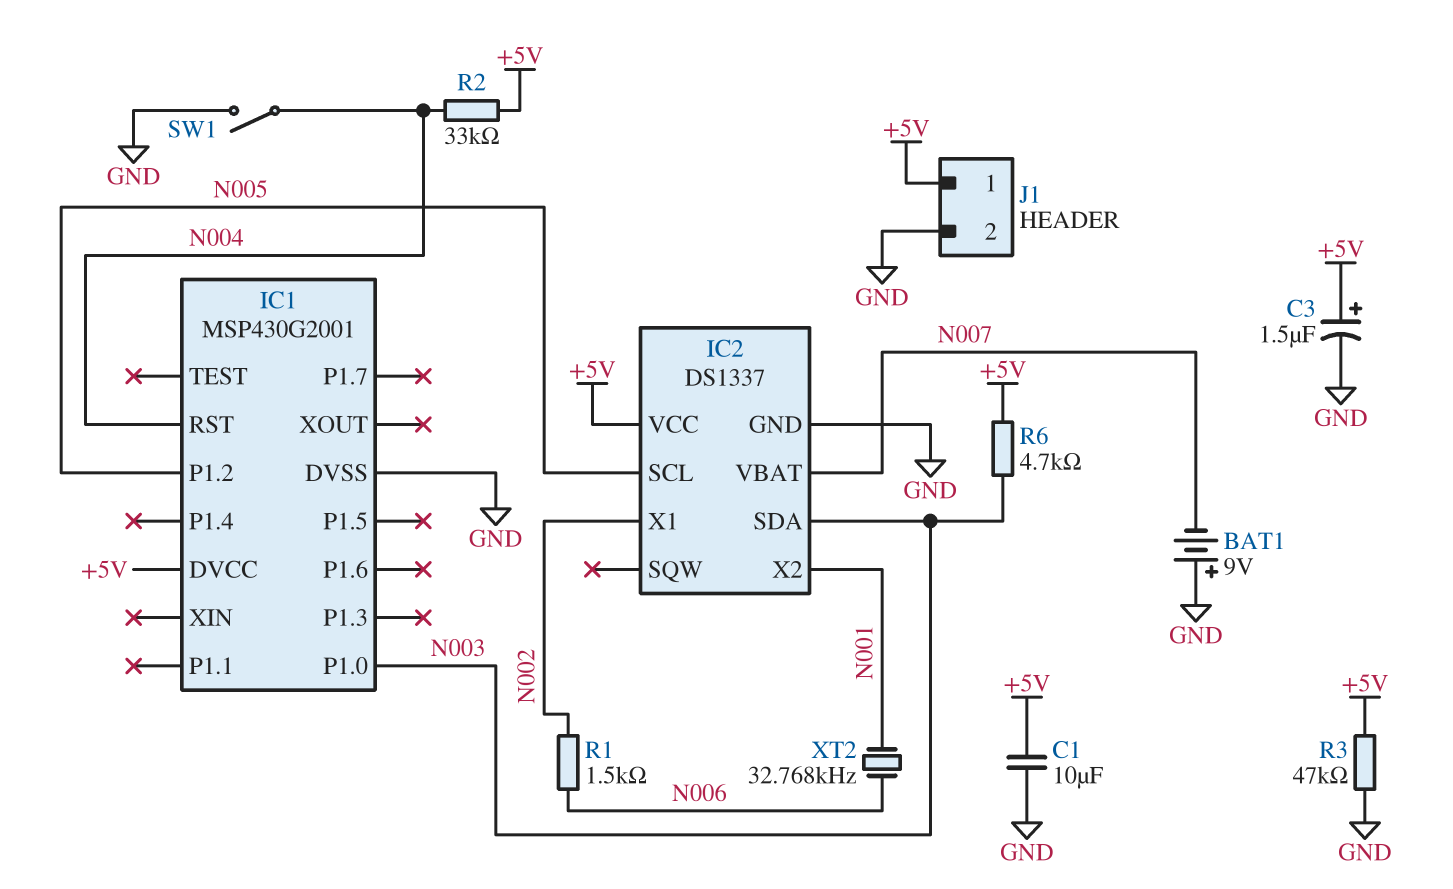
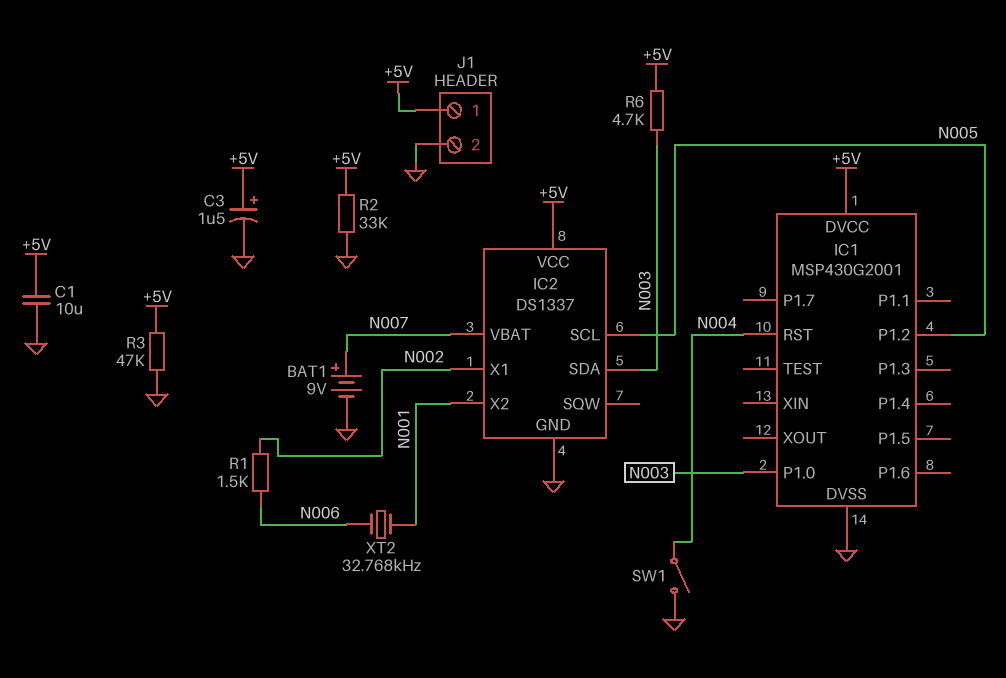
BAT1: 9V (plus GND, minus N007) -> 9V (plus N007, minus GND)
R2: 33k (+5V, N004) -> 33k (+5V, GND)

